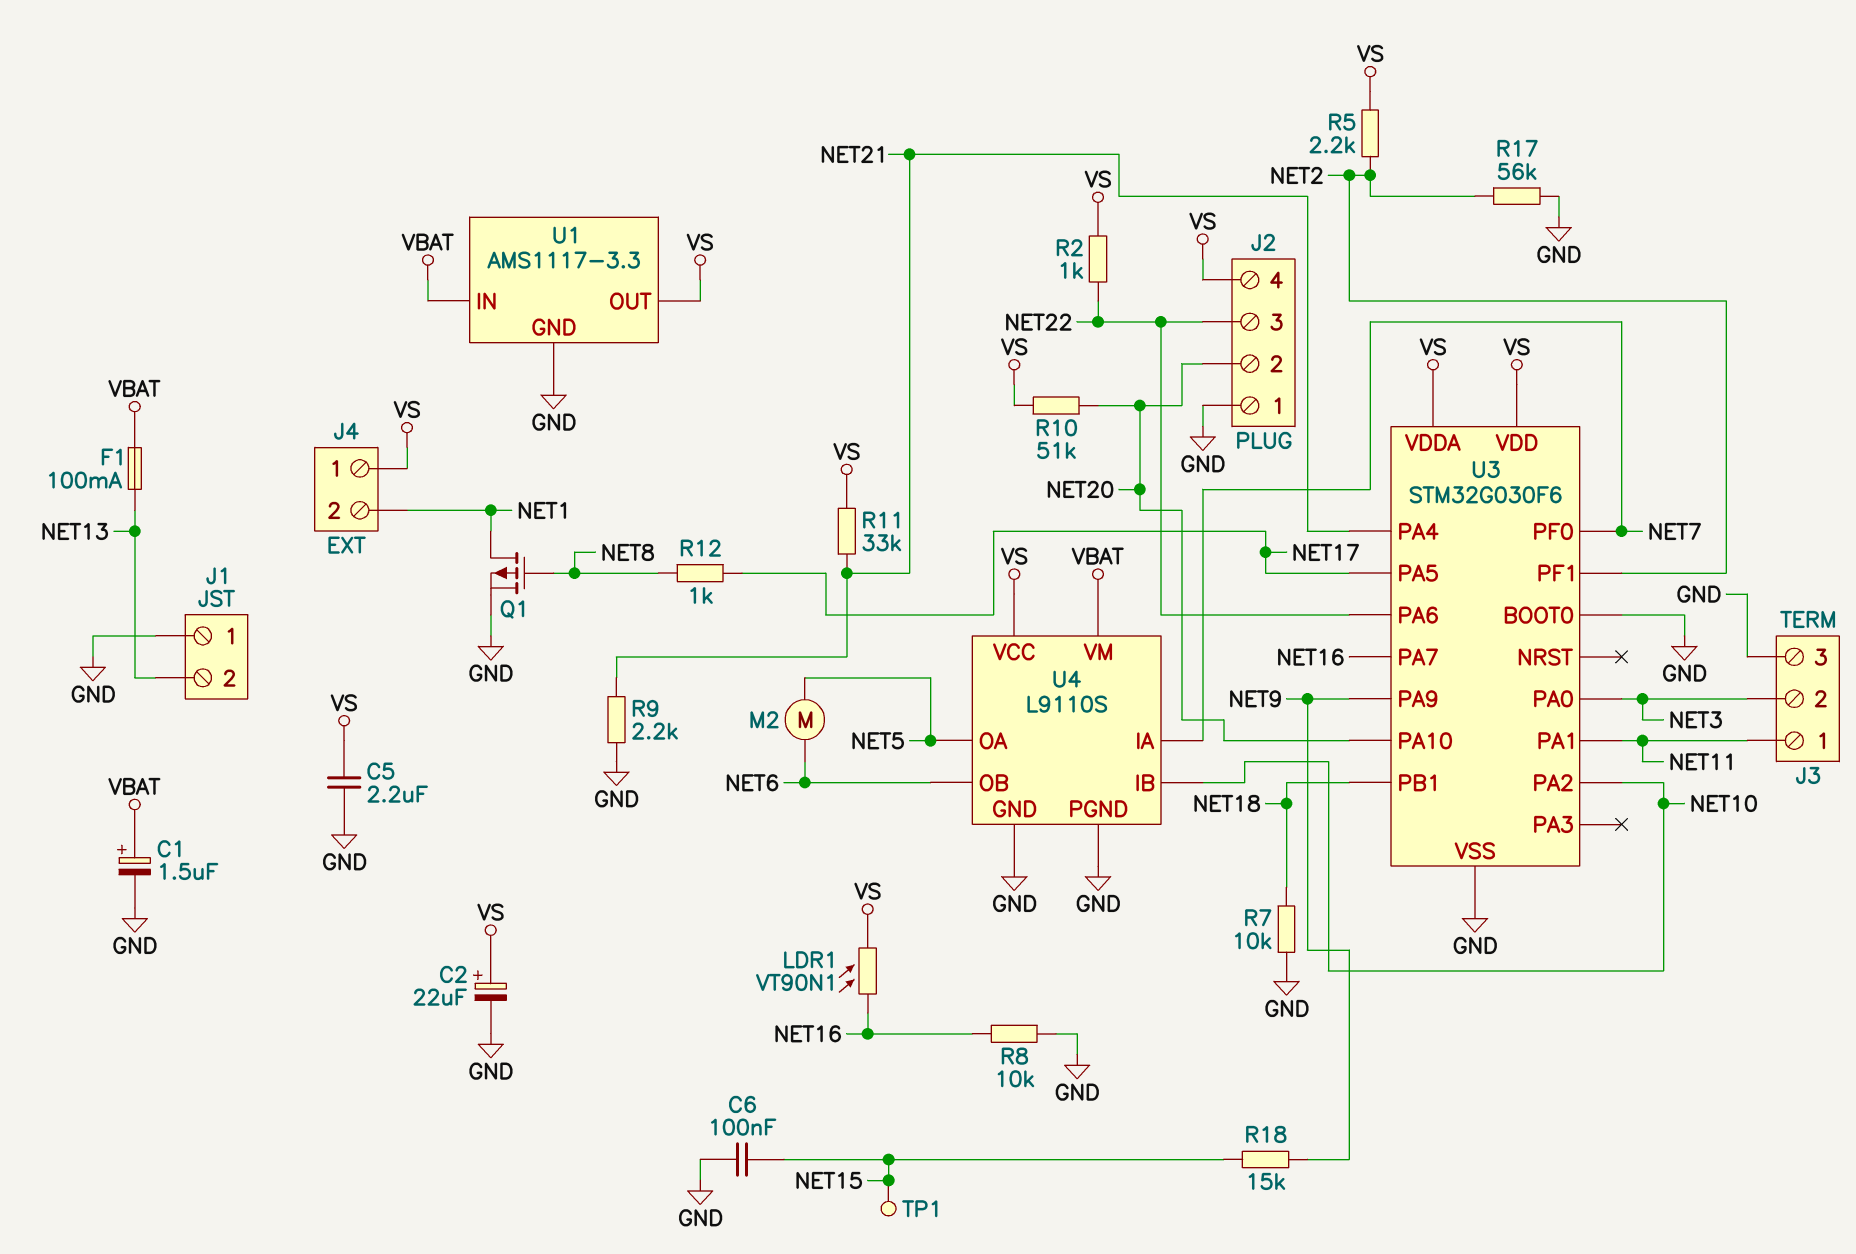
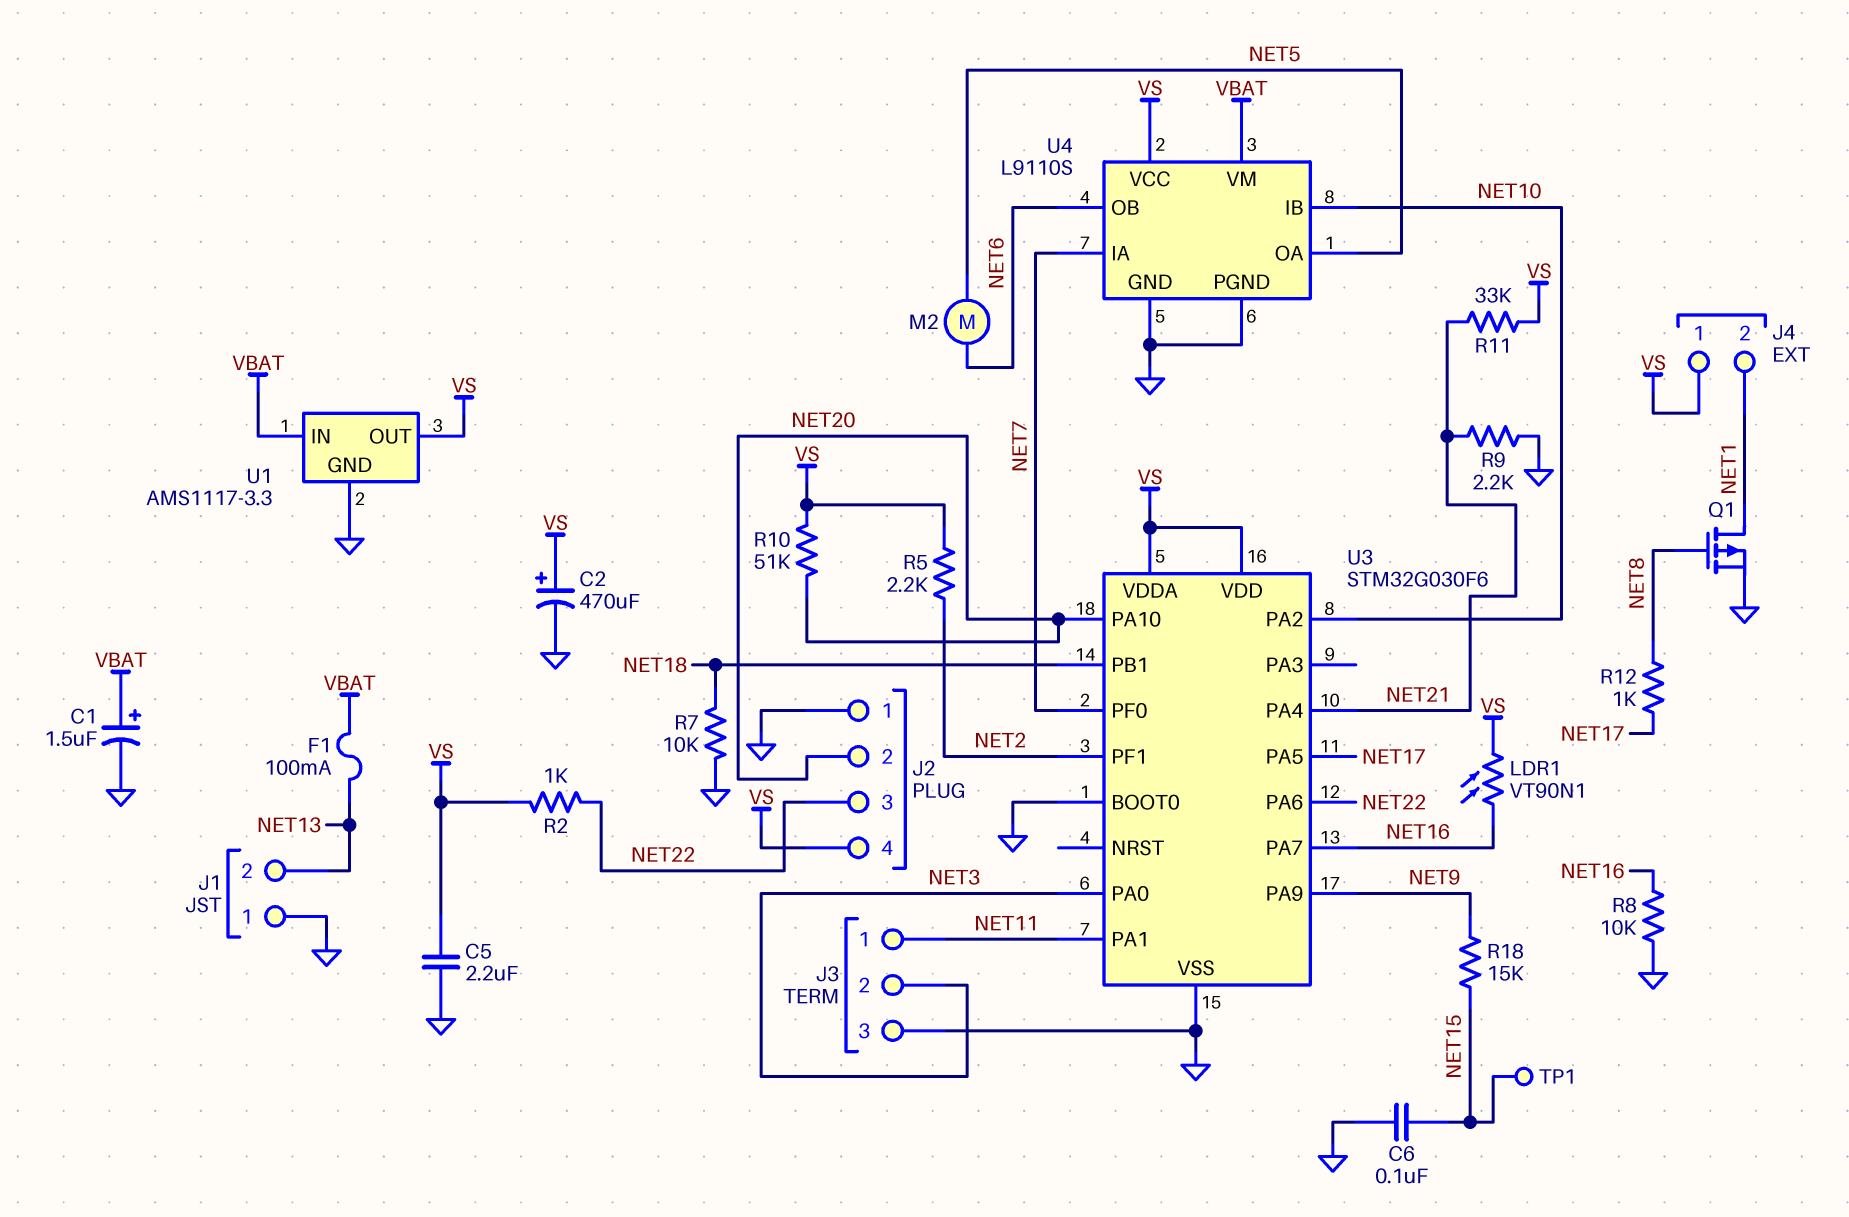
C2: 22uF (plus VS, minus GND) -> 470uF (plus VS, minus GND)
R17: 56k (GND, NET2) -> none

